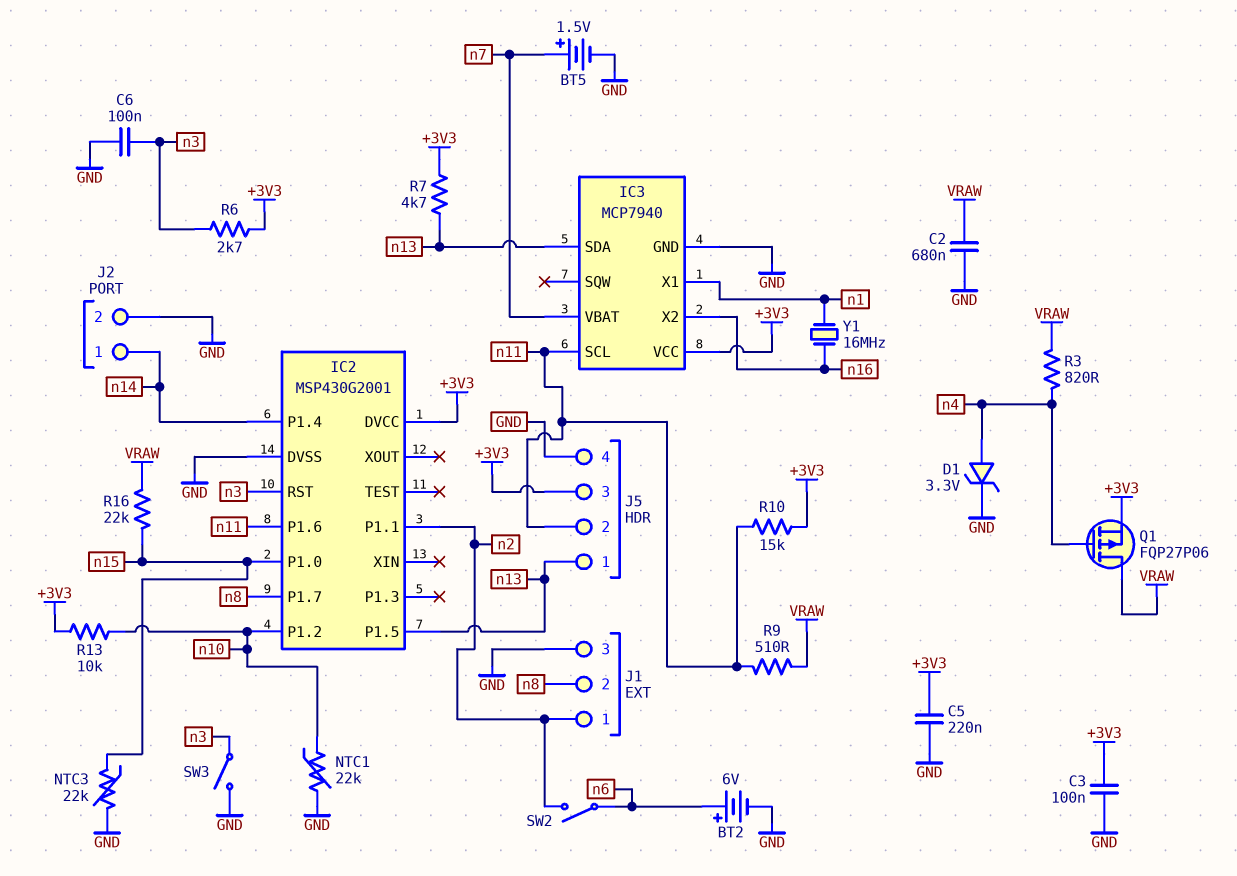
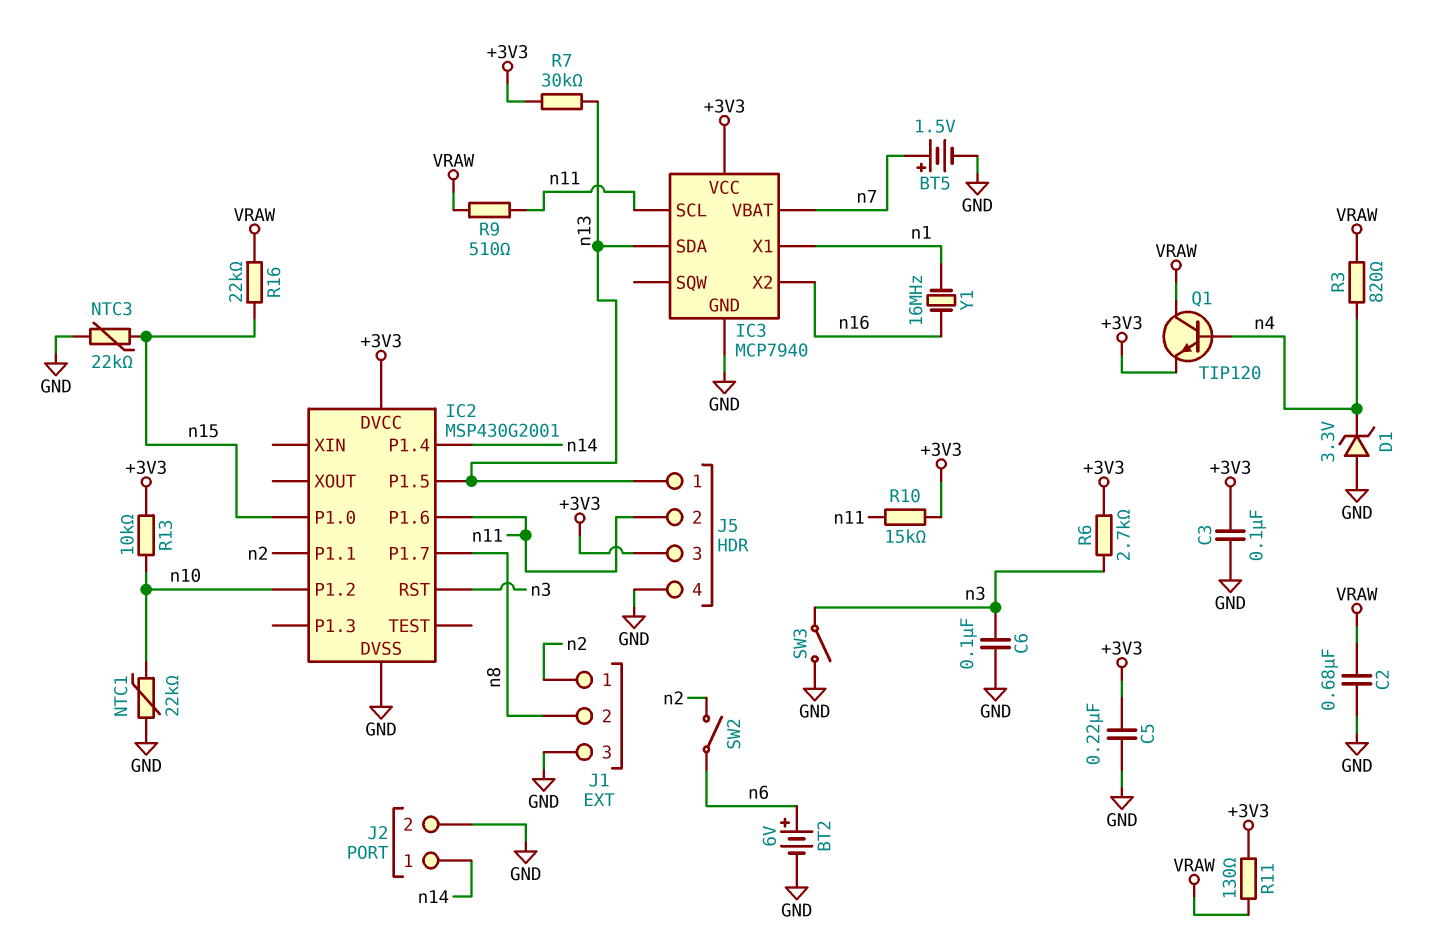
D1: zener 3.3V (A n4, K GND) -> zener 3.3V (A GND, K n4)
Q1: PMOS FQP27P06 (G n4, D VRAW, S +3V3) -> NPN TIP120 (B n4, C VRAW, E +3V3)
R7: 4.7k (+3V3, n13) -> 30k (+3V3, n13)
R11: none -> 130 (+3V3, VRAW)

